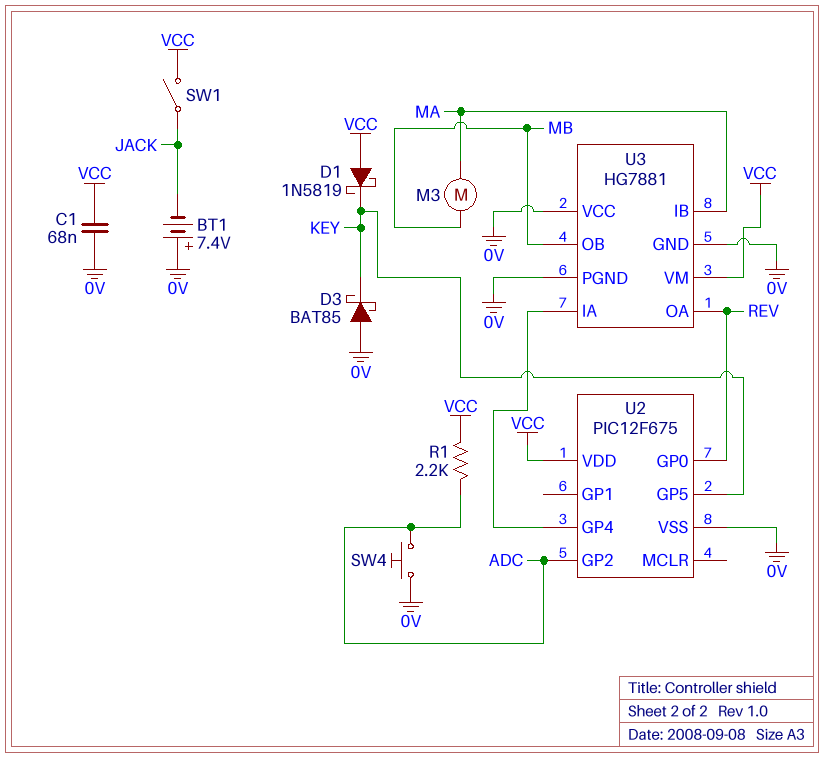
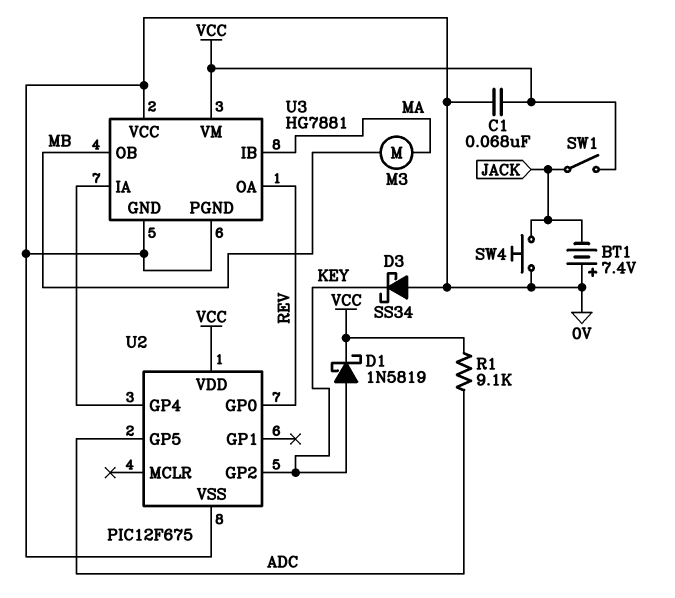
D1: schottky 1N5819 (A VCC, K KEY) -> schottky 1N5819 (A KEY, K VCC)
D3: schottky BAT85 (A 0V, K KEY) -> schottky SS34 (A 0V, K KEY)
R1: 2.2k (ADC, VCC) -> 9.1k (ADC, VCC)
SW4: button (0V, ADC) -> button (0V, JACK)
U2 pin GP2: ADC -> KEY
U2 pin GP5: KEY -> ADC

